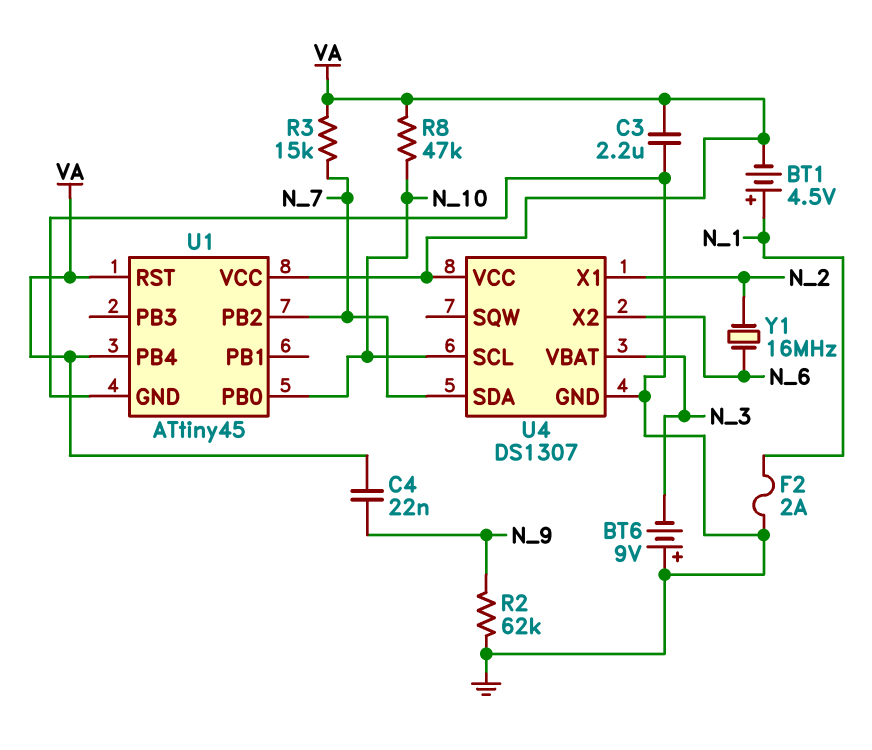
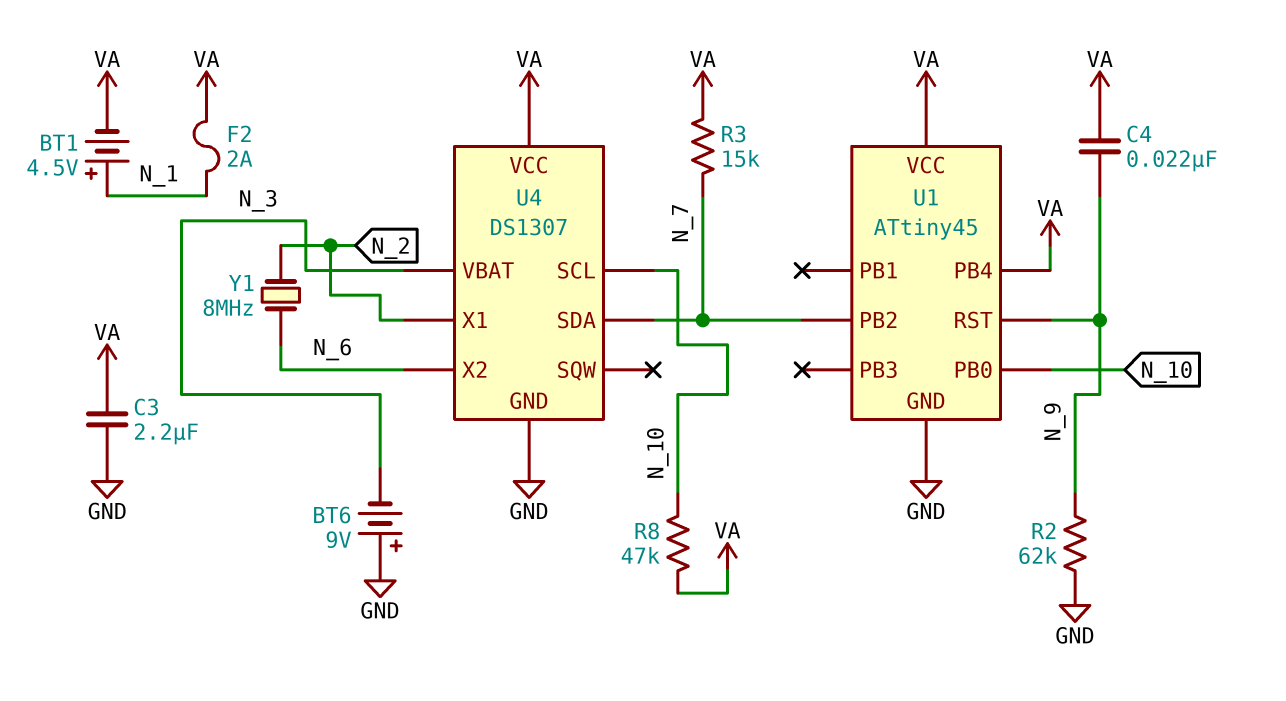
F2: 2A (GND, N_1) -> 2A (N_1, VA)
U1 pin RST: VA -> N_9
Y1: 16MHz (N_2, N_6) -> 8MHz (N_2, N_6)

